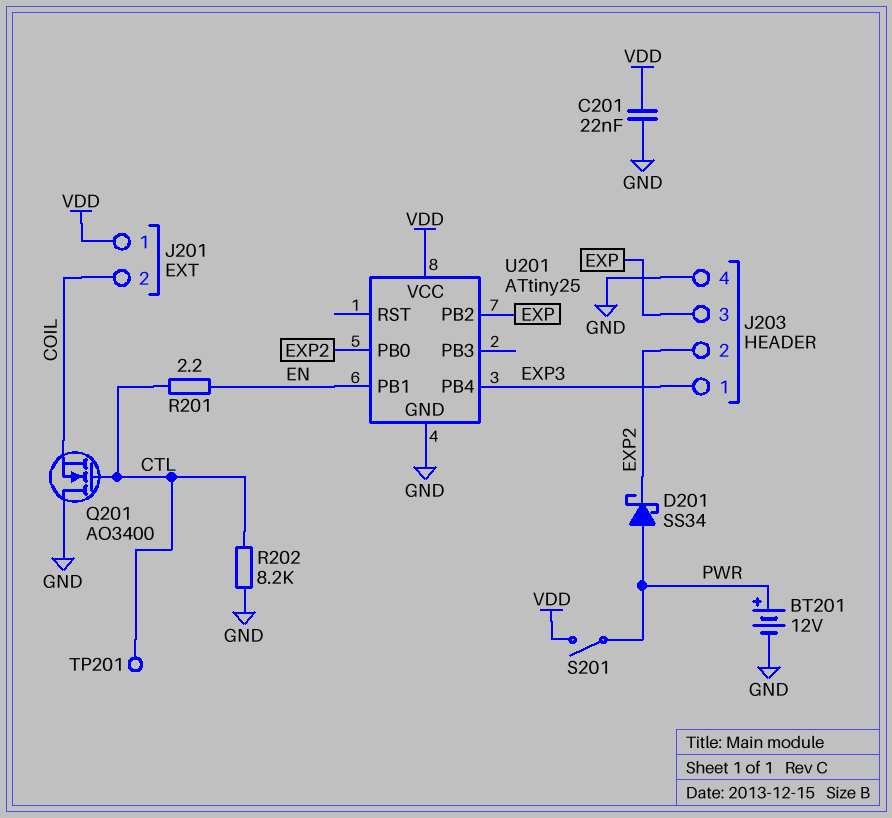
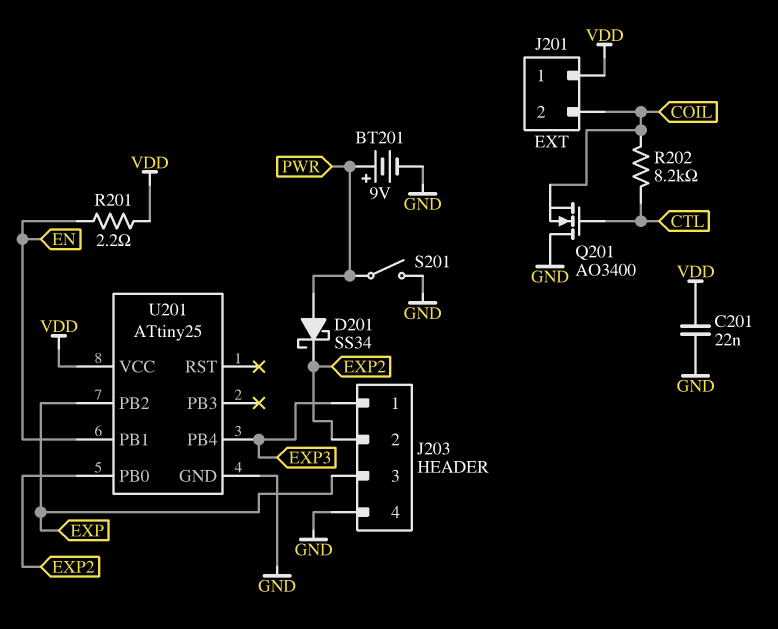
BT201: 12V (plus PWR, minus GND) -> 9V (plus PWR, minus GND)
R201: 2.2 (CTL, EN) -> 2.2 (EN, VDD)
R202: 8.2k (CTL, GND) -> 8.2k (COIL, CTL)
S201: switch (PWR, VDD) -> switch (GND, PWR)
TP201: test point (CTL) -> none

